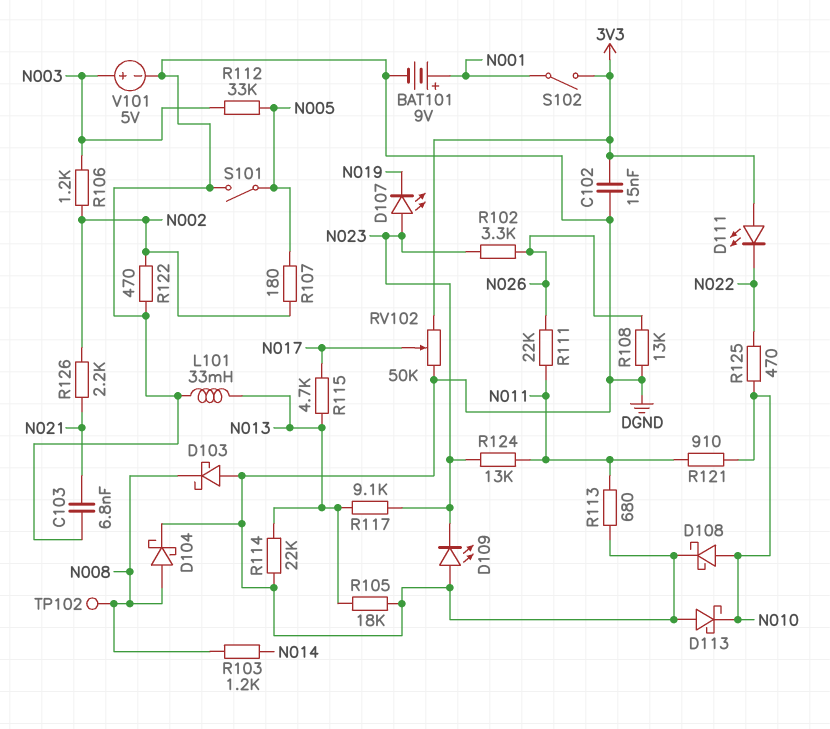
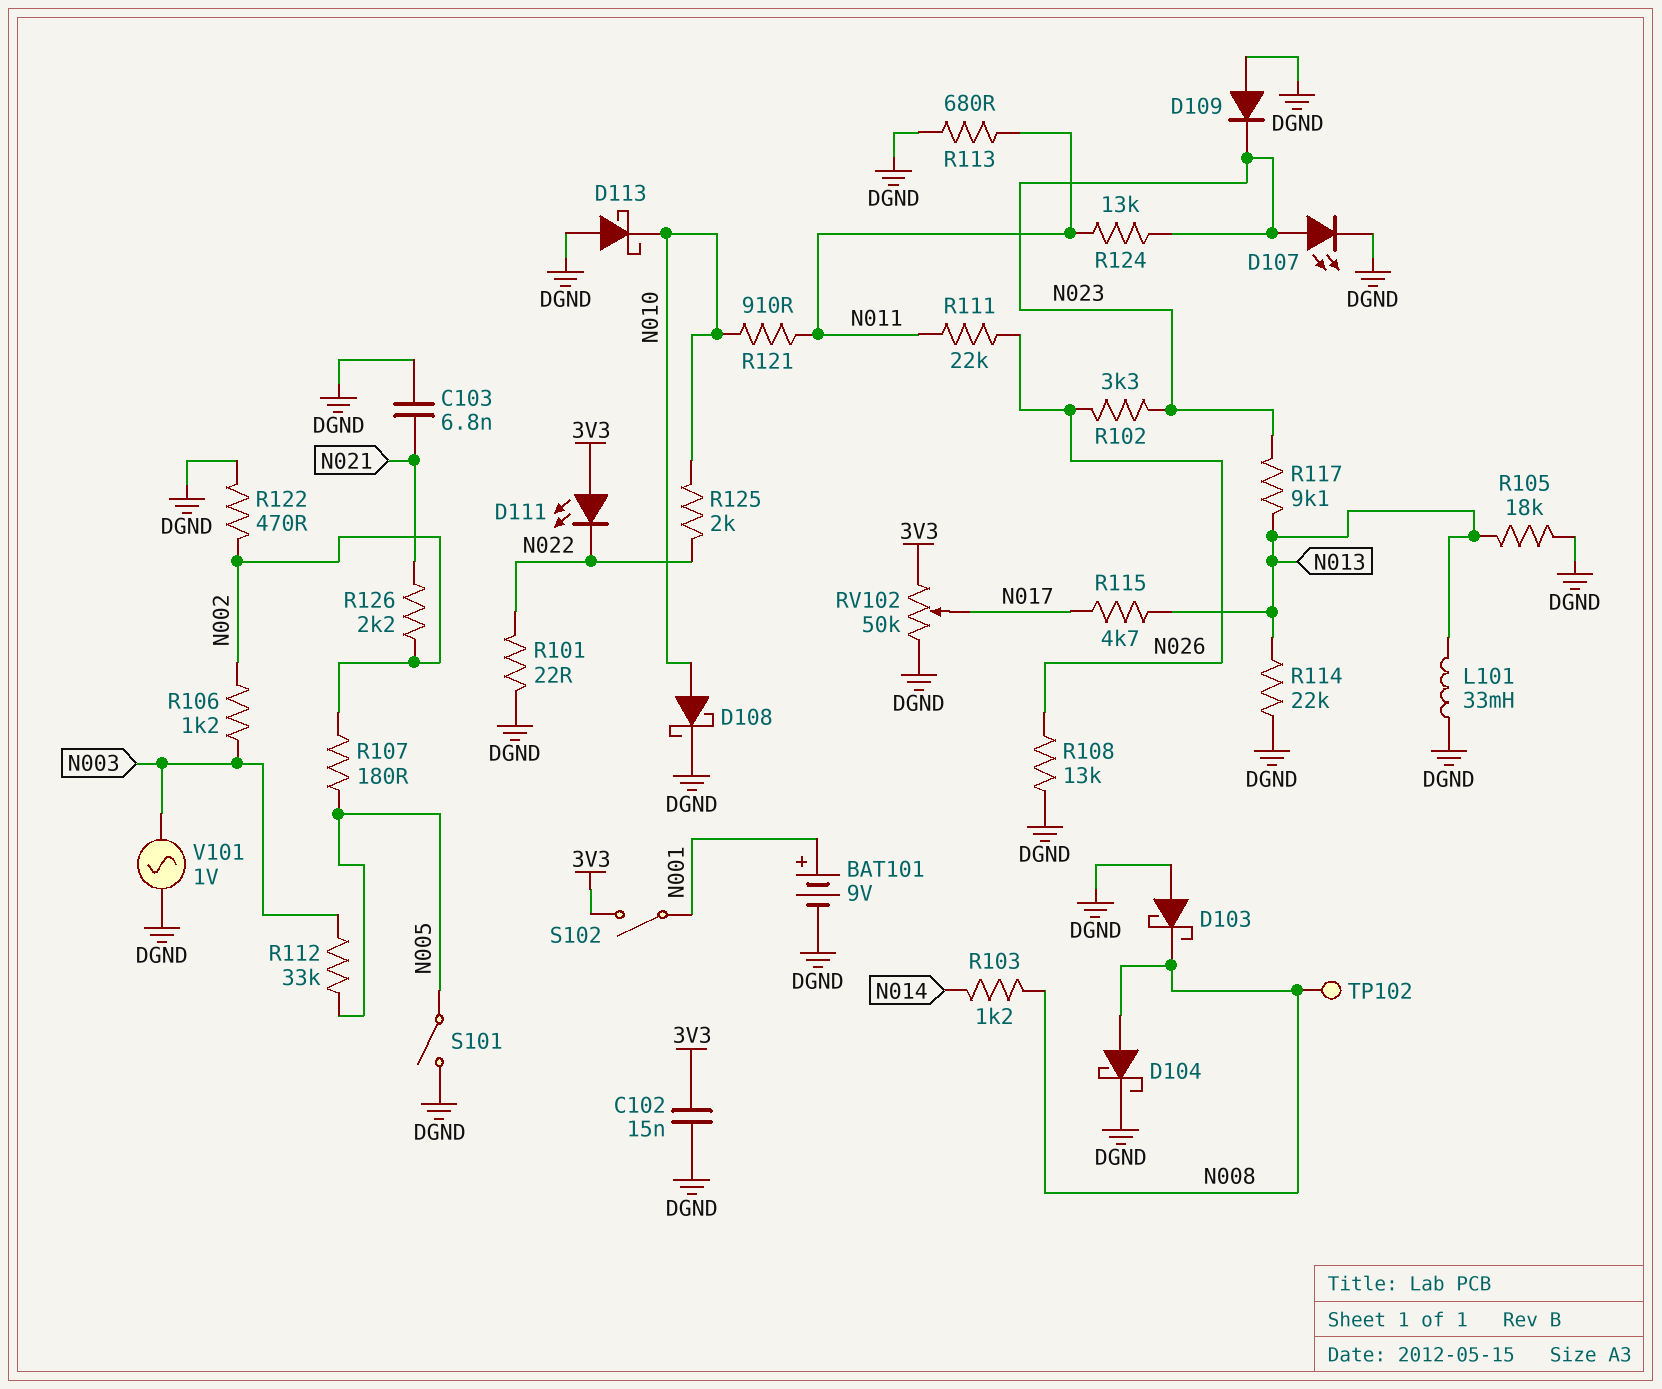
D107: LED (A N023, K N019) -> LED (A N023, K DGND)
D109: LED (A DGND, K N023) -> diode (A DGND, K N023)
R101: none -> 22 (DGND, N022)
R125: 470 (N010, N022) -> 2k (N010, N022)
V101: 5V (plus N003, minus DGND) -> AC 1V (DGND, N003)

